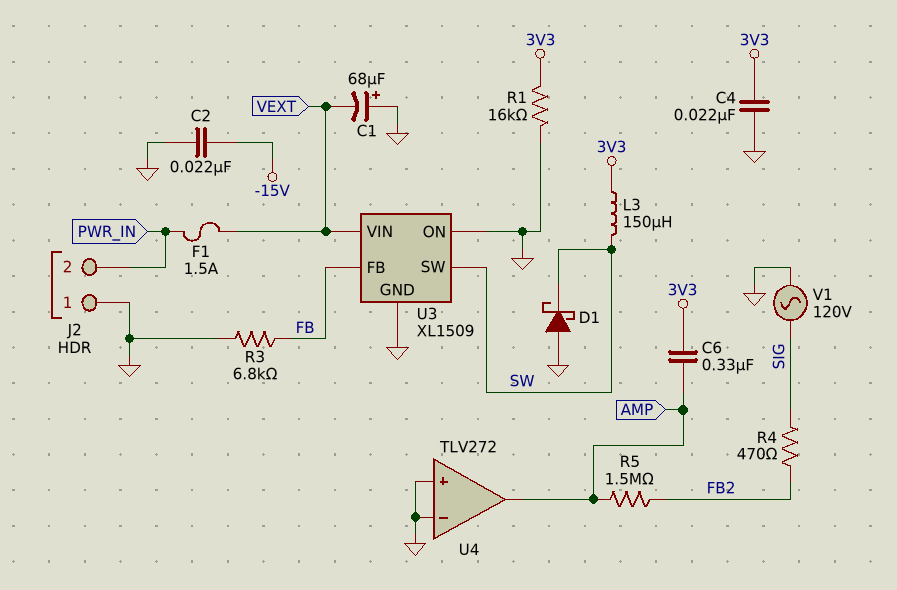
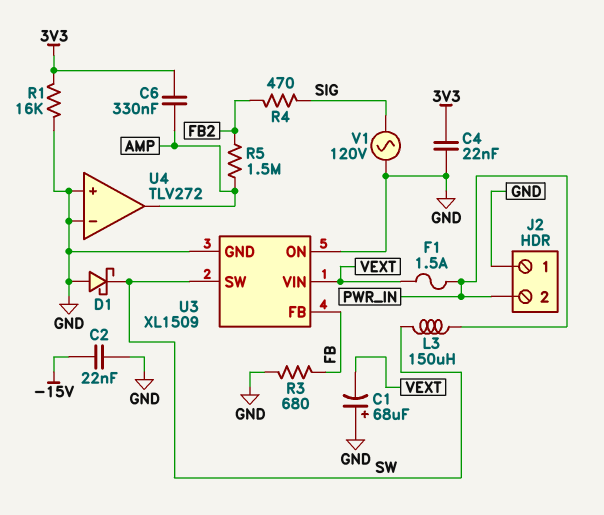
L3: 150uH (3V3, SW) -> 150uH (PWR_IN, SW)
R3: 6.8k (FB, GND) -> 680 (FB, GND)

